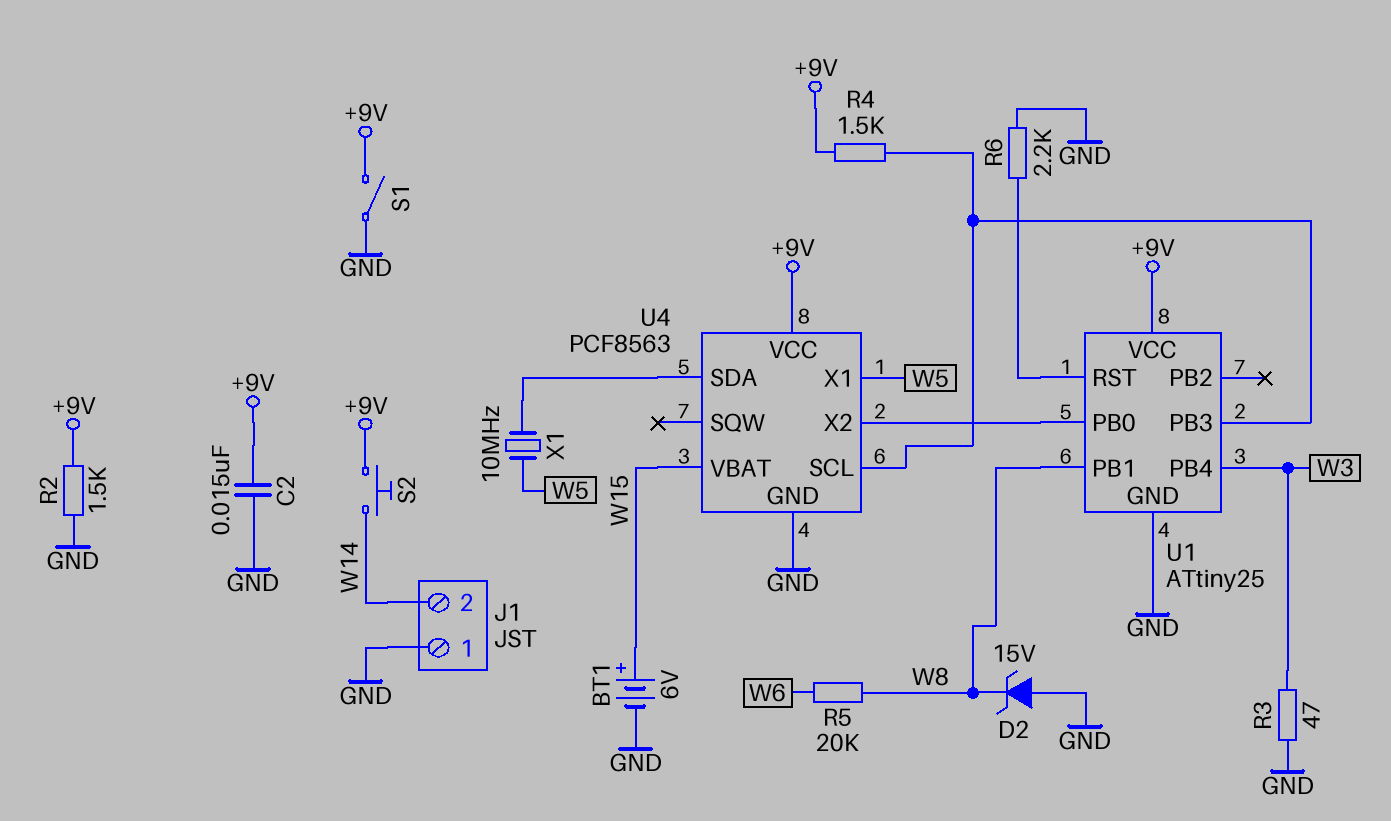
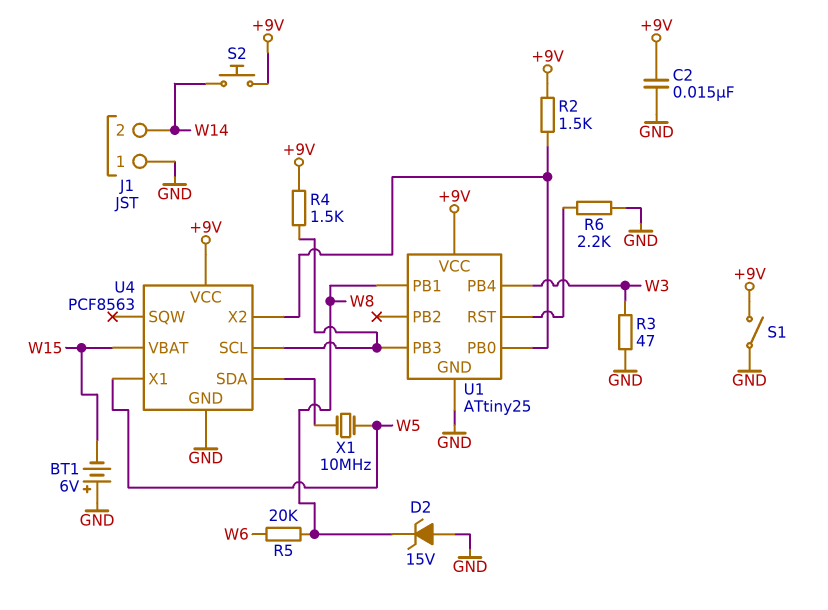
BT1: 6V (plus W15, minus GND) -> 6V (plus GND, minus W15)
R2: 1.5k (+9V, GND) -> 1.5k (+9V, U1/PB0)

